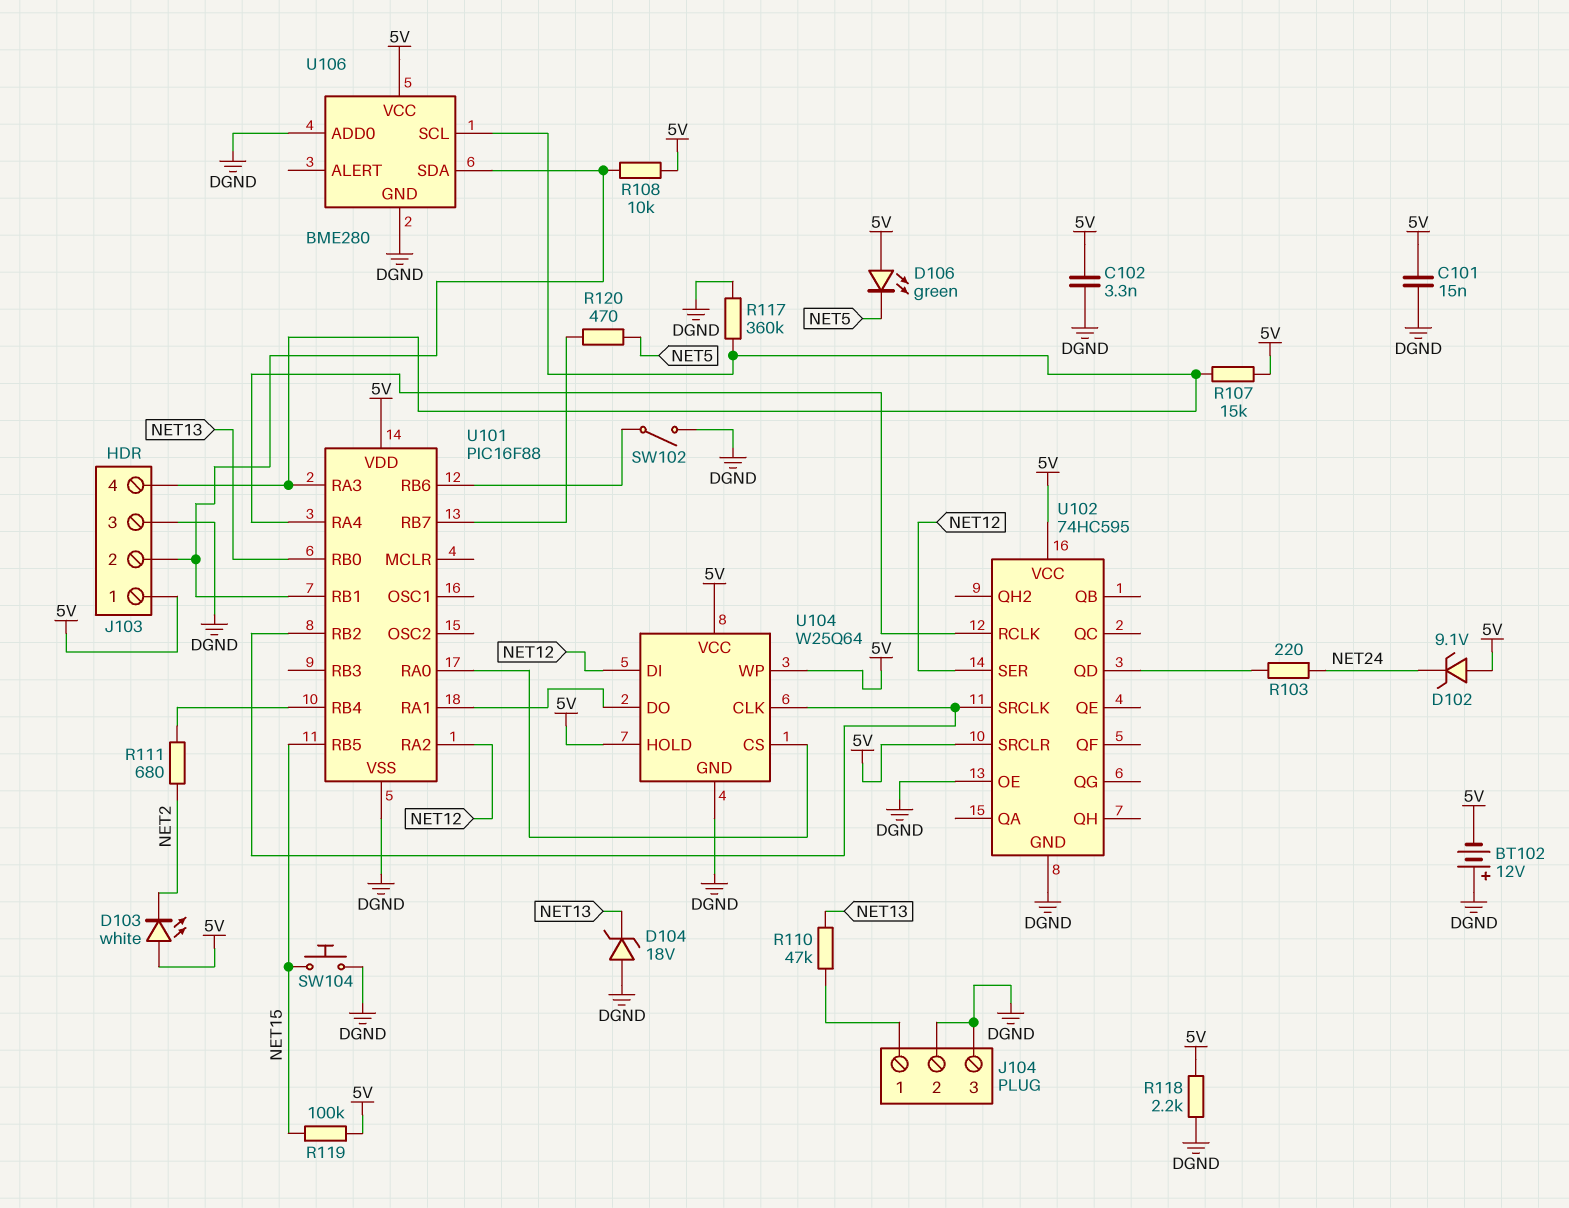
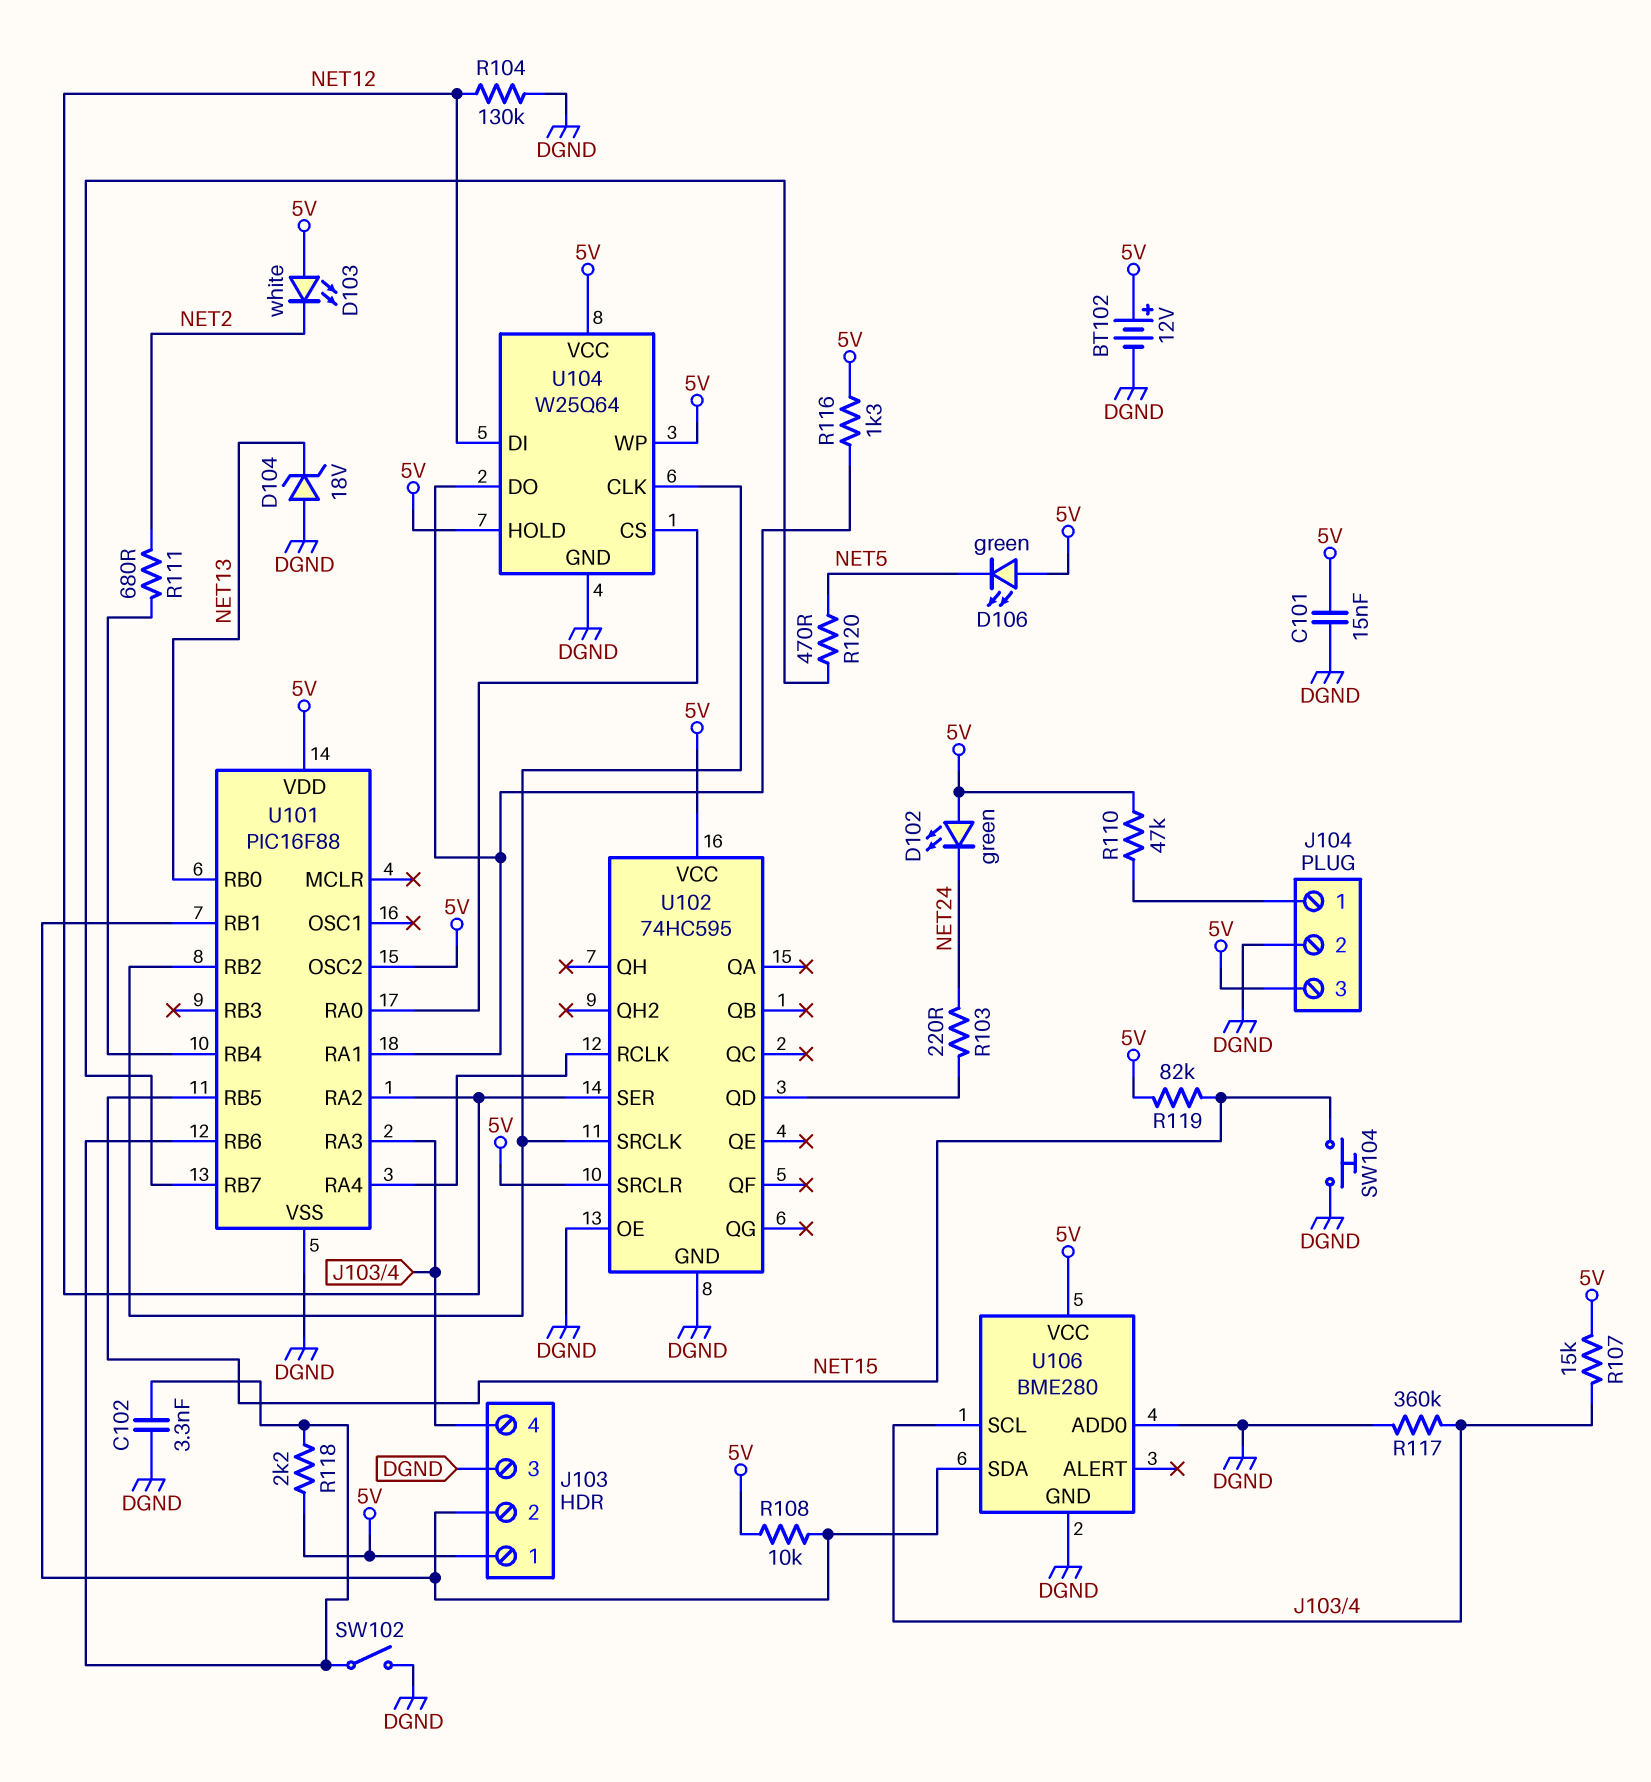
BT102: 12V (plus DGND, minus 5V) -> 12V (plus 5V, minus DGND)
C102: 3.3nF (5V, DGND) -> 3.3nF (DGND, U101/RB6)
D102: zener 9.1V (A 5V, K NET24) -> LED green (A 5V, K NET24)
J104 pin 3: DGND -> 5V
R104: none -> 130k (DGND, NET12)
R110: 47k (J104/1, NET13) -> 47k (5V, J104/1)
R116: none -> 1.3k (5V, U101/RA1)
R118: 2.2k (5V, DGND) -> 2.2k (5V, U101/RB6)
R119: 100k (5V, NET15) -> 82k (5V, NET15)
U101 pin OSC2: none -> 5V

